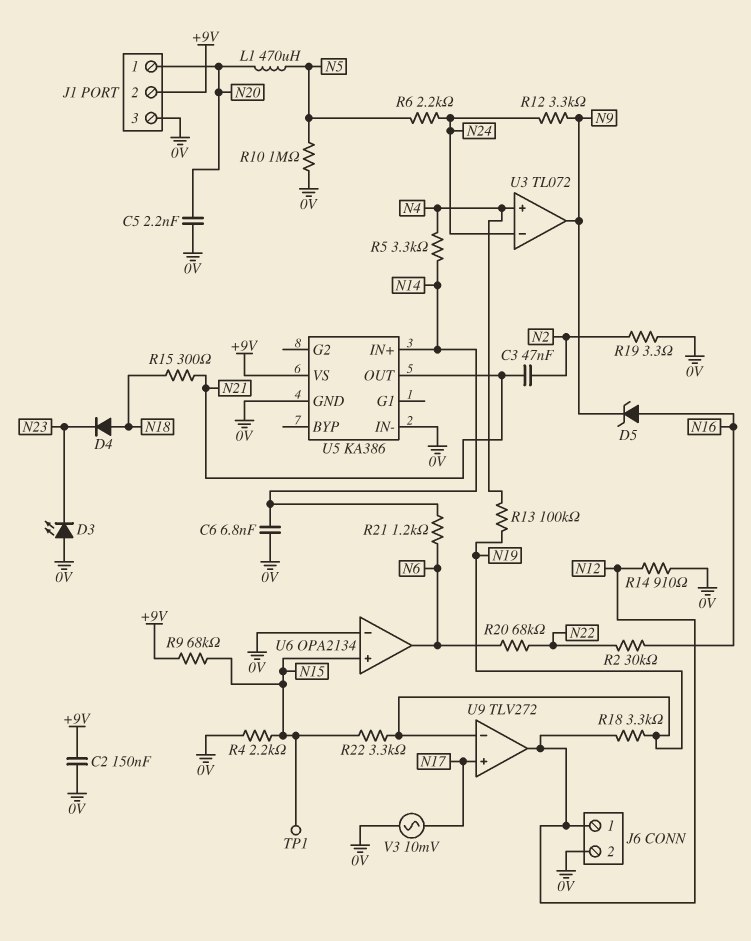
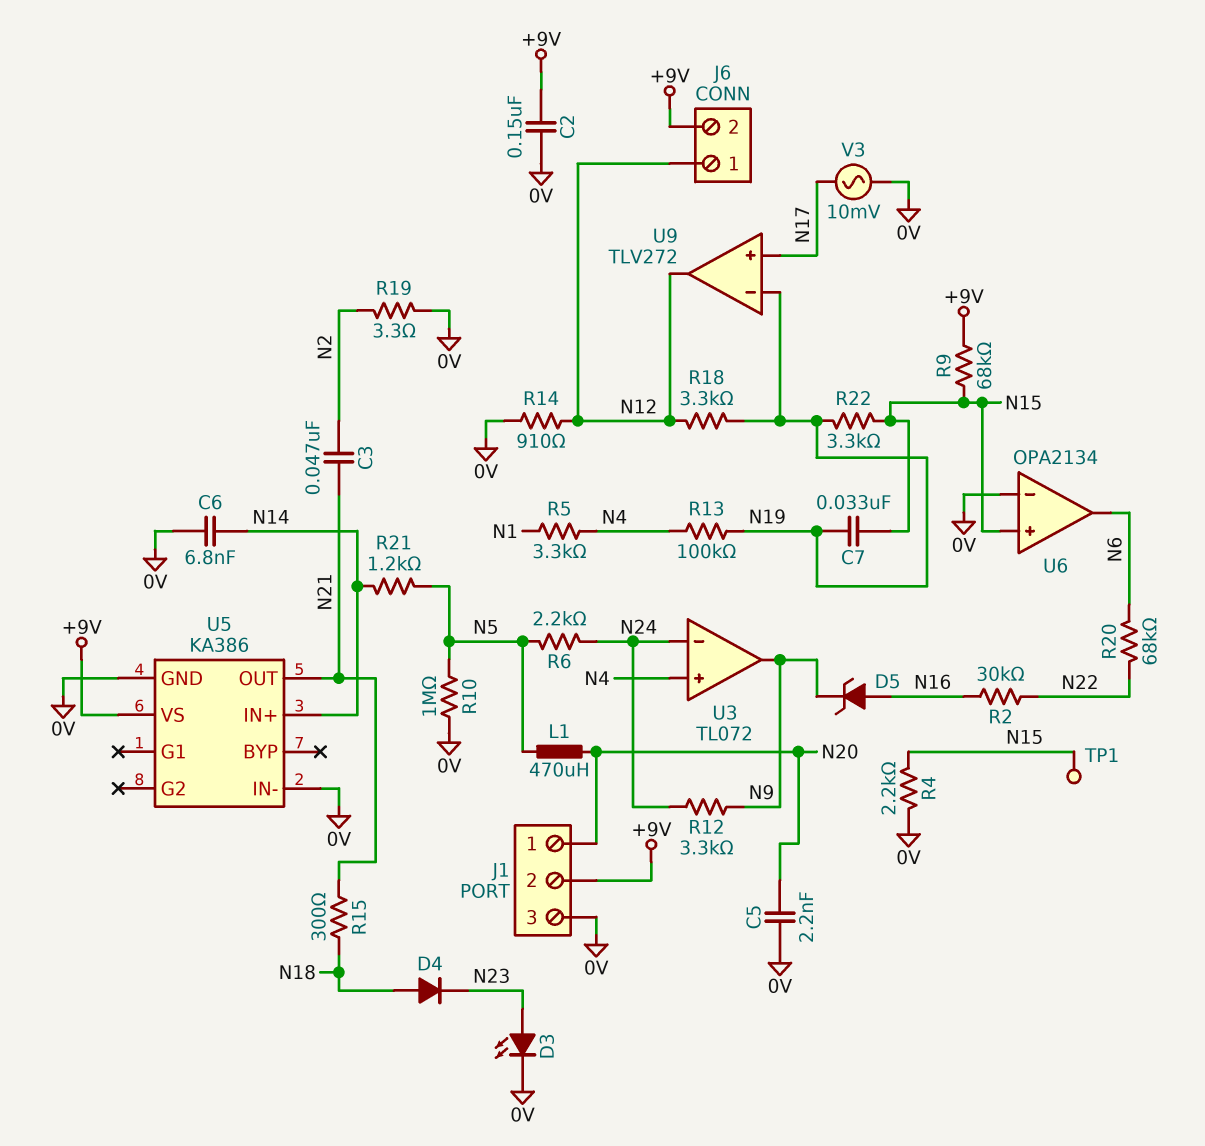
C7: none -> 33nF (N15, N19)
D3: LED (A 0V, K N23) -> LED (A N23, K 0V)
J6 pin 2: 0V -> +9V
R5: 3.3k (N4, N14) -> 3.3k (N1, N4)
R21: 1.2k (N6, N14) -> 1.2k (N5, N14)

